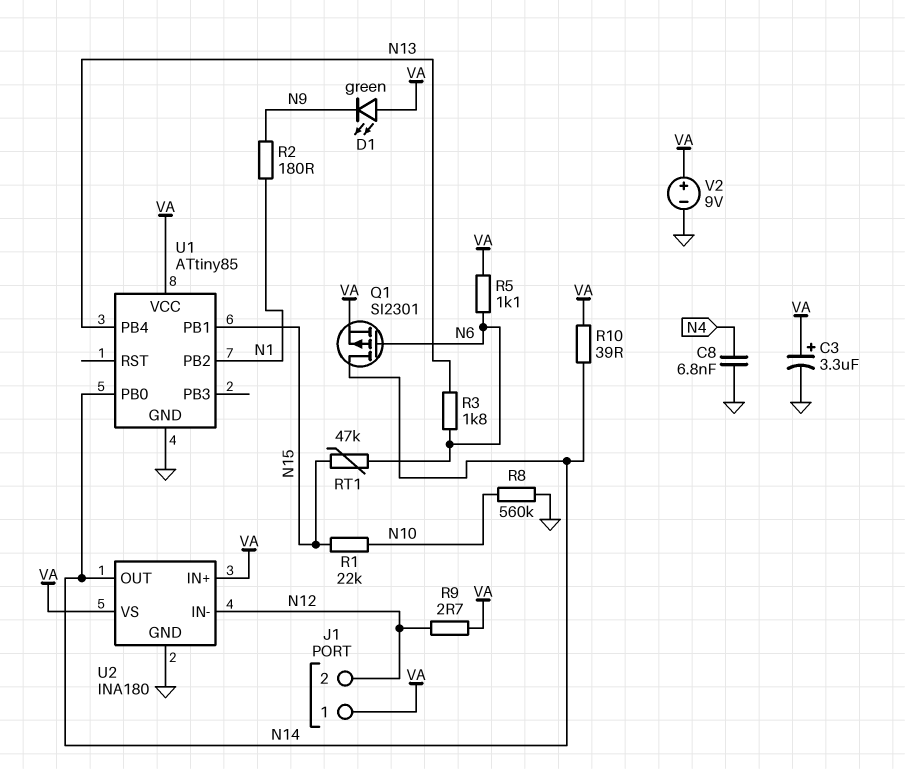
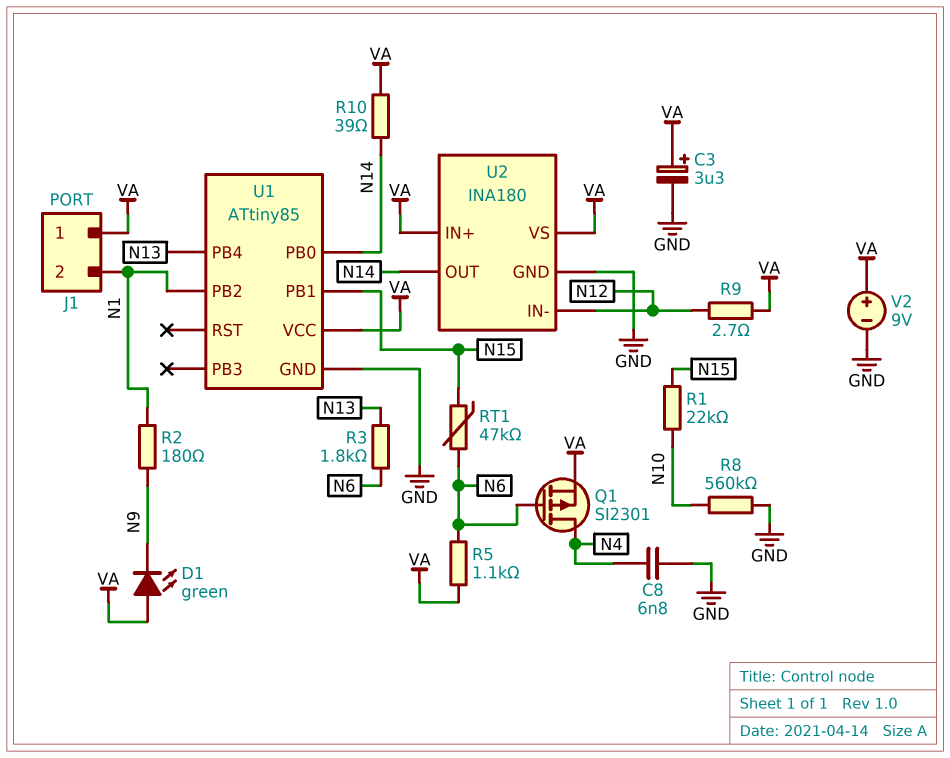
J1 pin 2: N12 -> N1
Q1: PMOS SI2301 (G N6, D N14, S VA) -> PMOS SI2301 (G N6, D N4, S VA)

